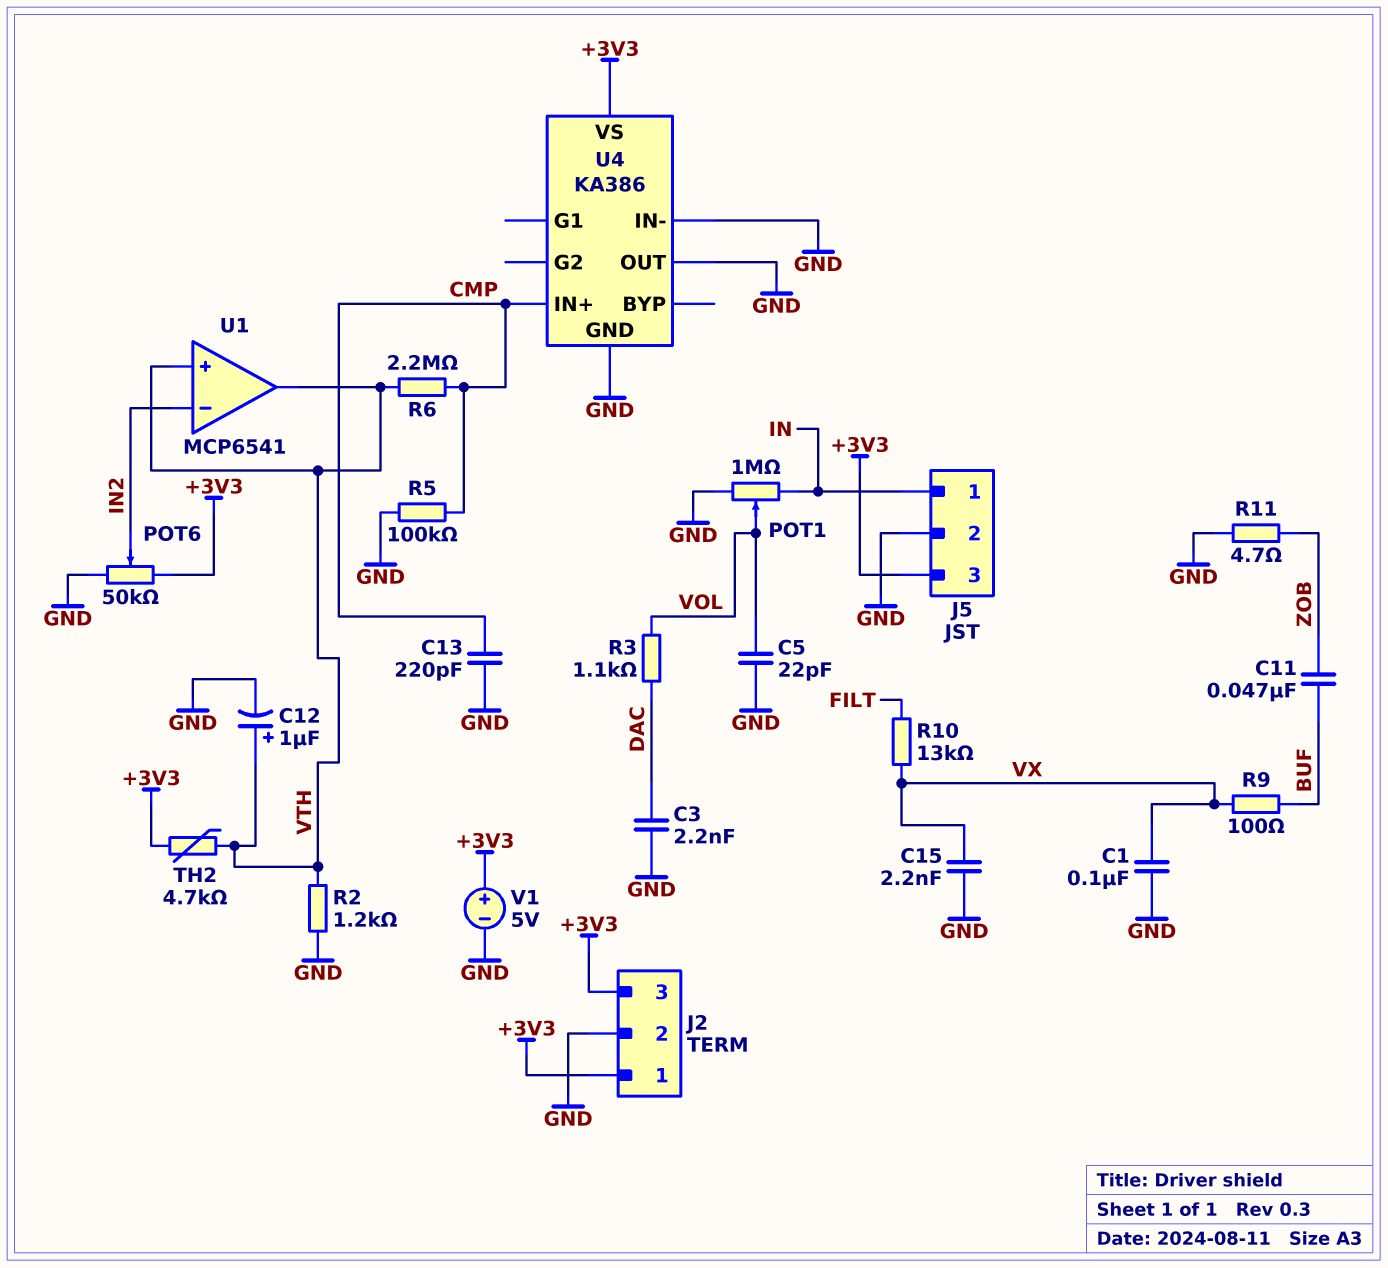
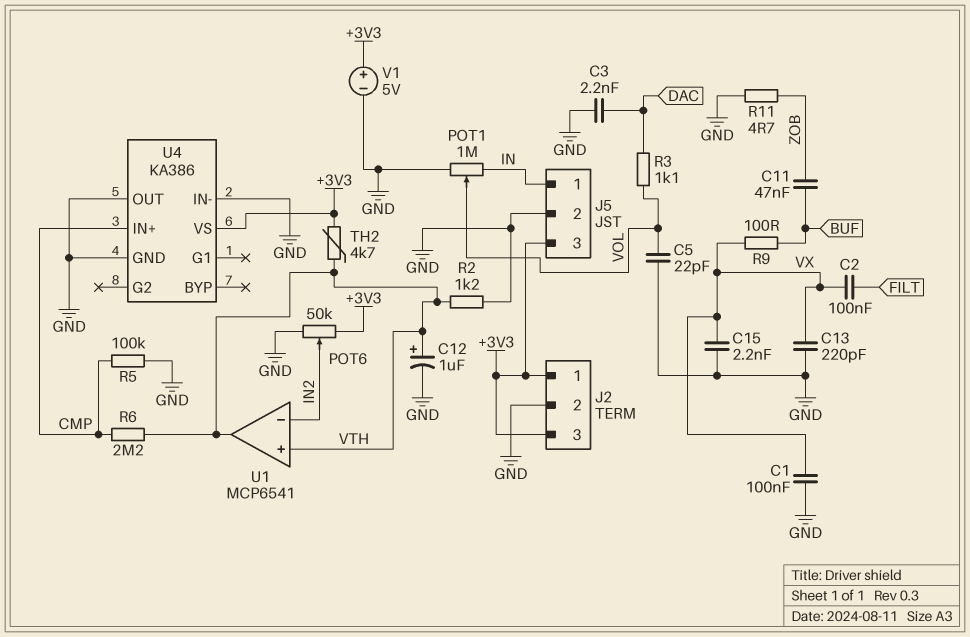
C2: none -> 100nF (FILT, VX)
C13: 220pF (CMP, GND) -> 220pF (GND, VX)
R10: 13k (FILT, VX) -> none

